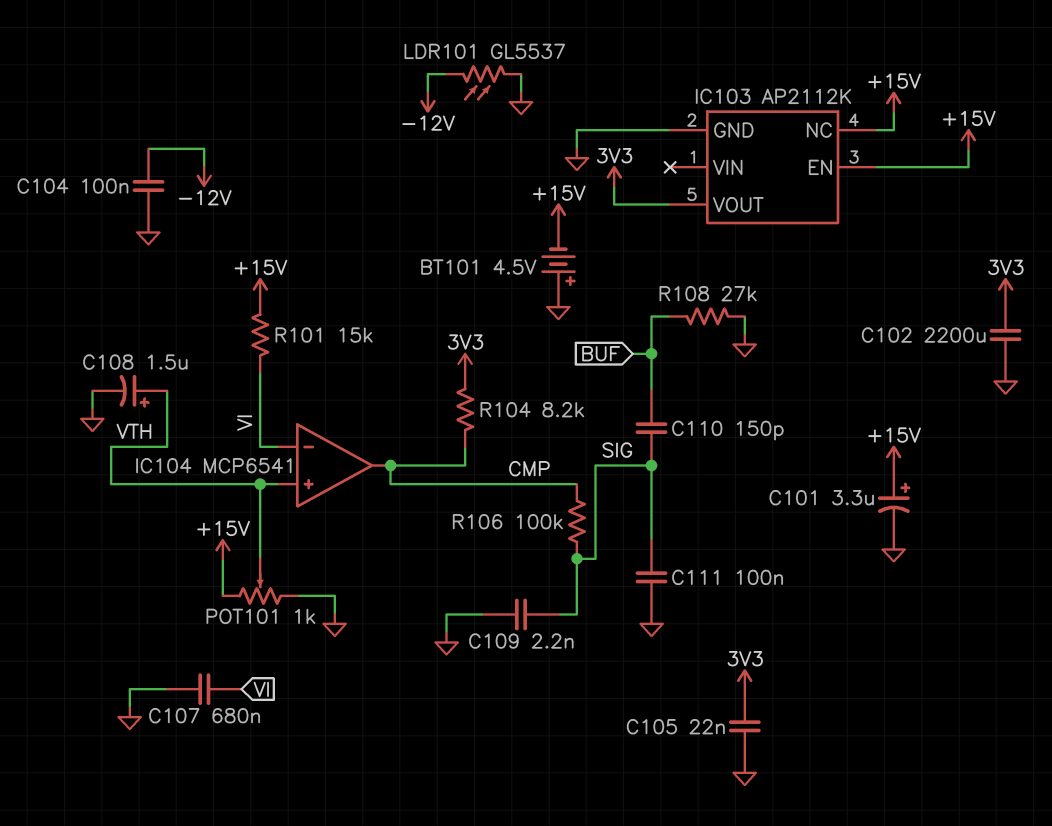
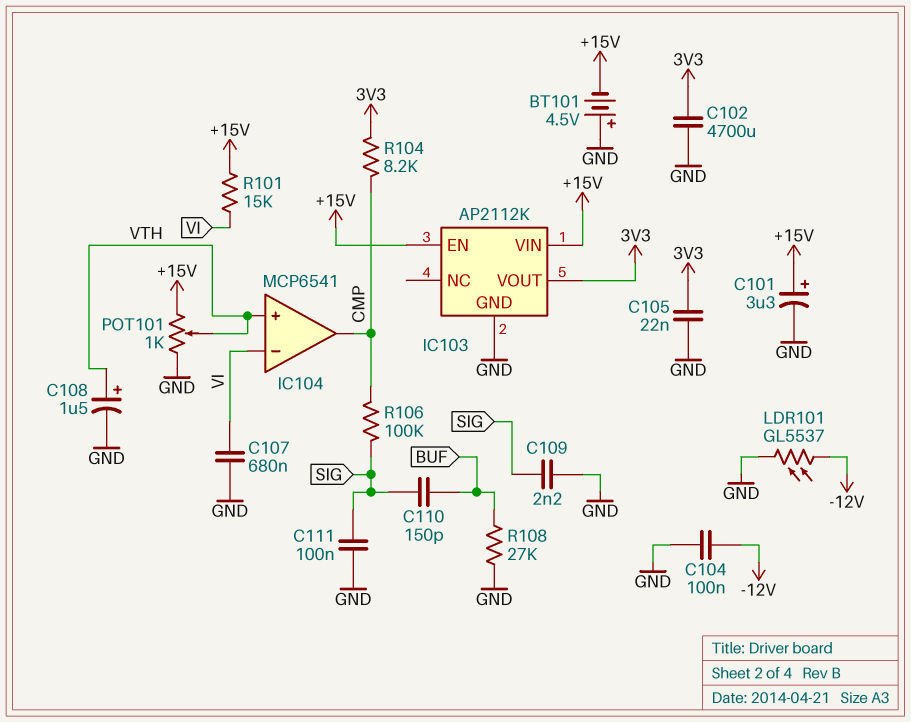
C102: 2200uF (3V3, GND) -> 4700uF (3V3, GND)
IC103 pin NC: +15V -> none
IC103 pin VIN: none -> +15V

